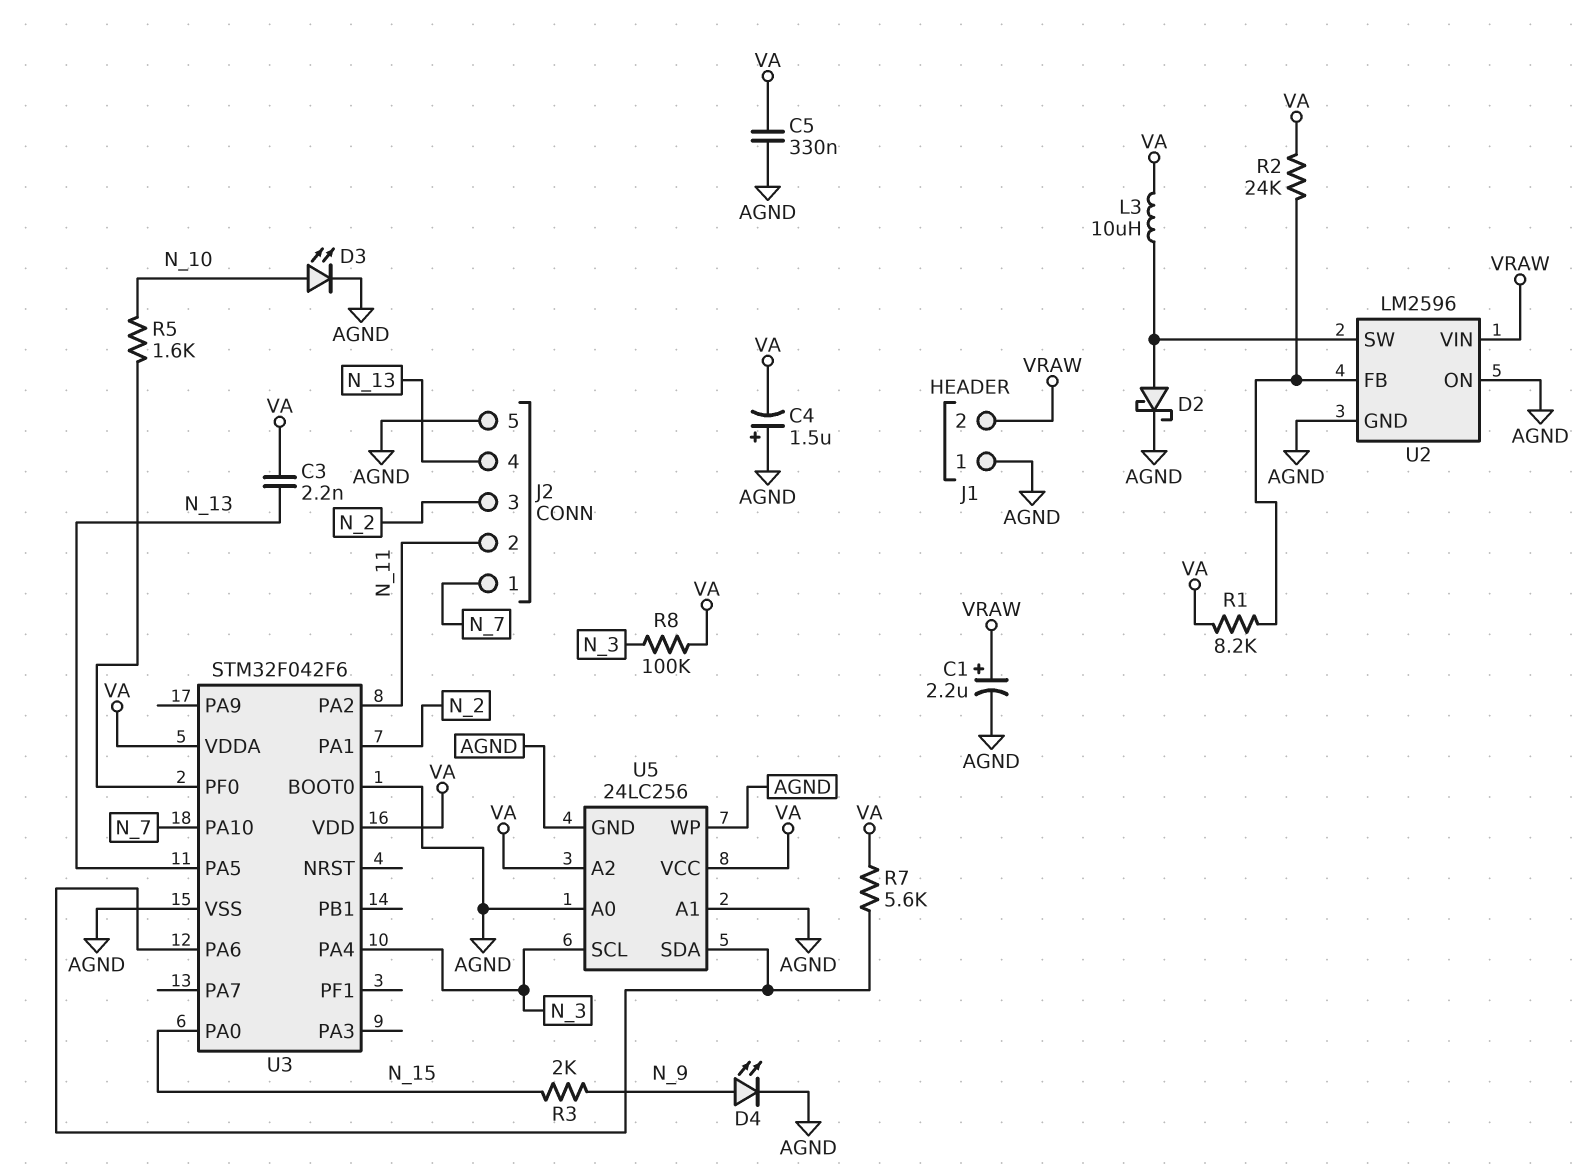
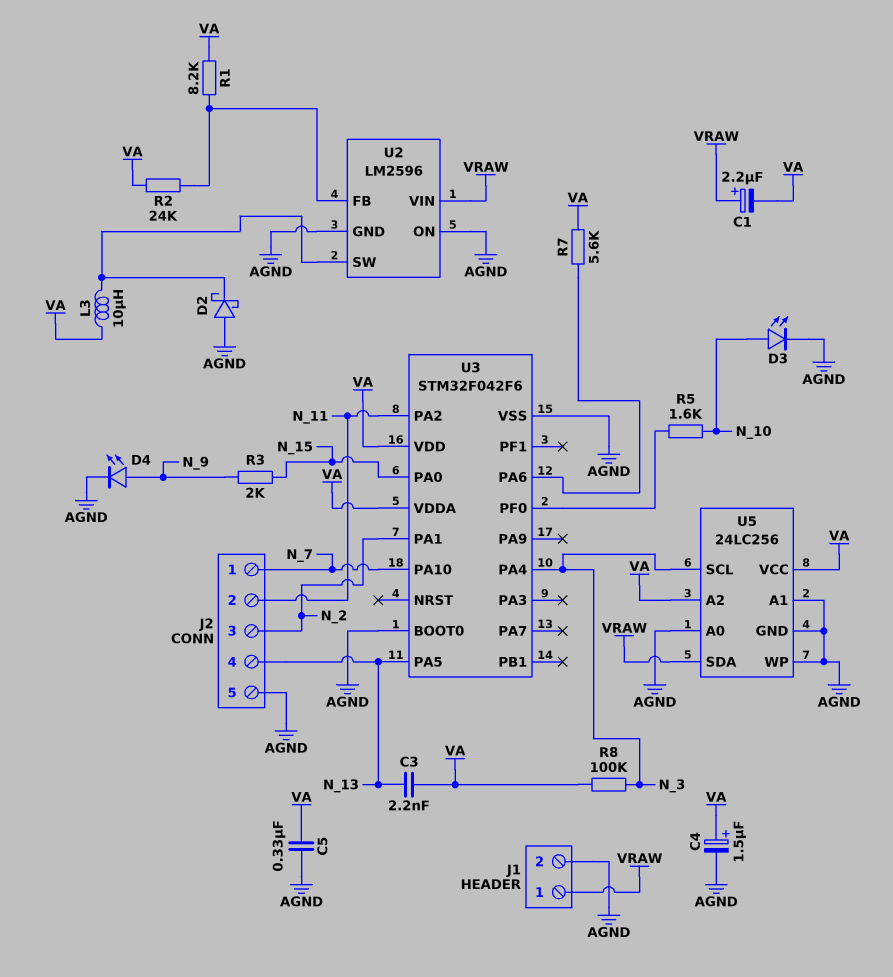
C1: 2.2uF (plus VRAW, minus AGND) -> 2.2uF (plus VRAW, minus VA)
C4: 1.5uF (plus AGND, minus VA) -> 1.5uF (plus VA, minus AGND)
D2: schottky (A U2/SW, K AGND) -> schottky (A AGND, K U2/SW)
J1 pin 1: AGND -> VRAW
J1 pin 2: VRAW -> AGND
U5 pin SDA: U3/PA6 -> VRAW

